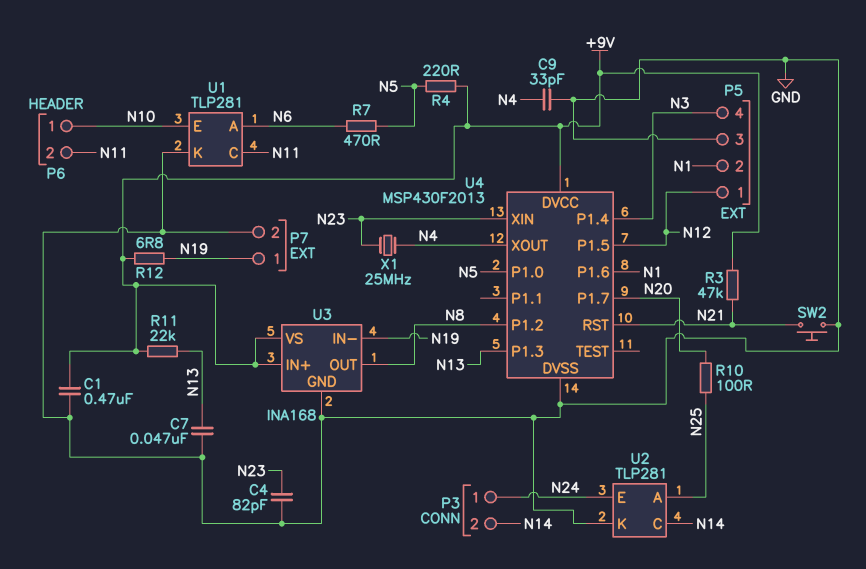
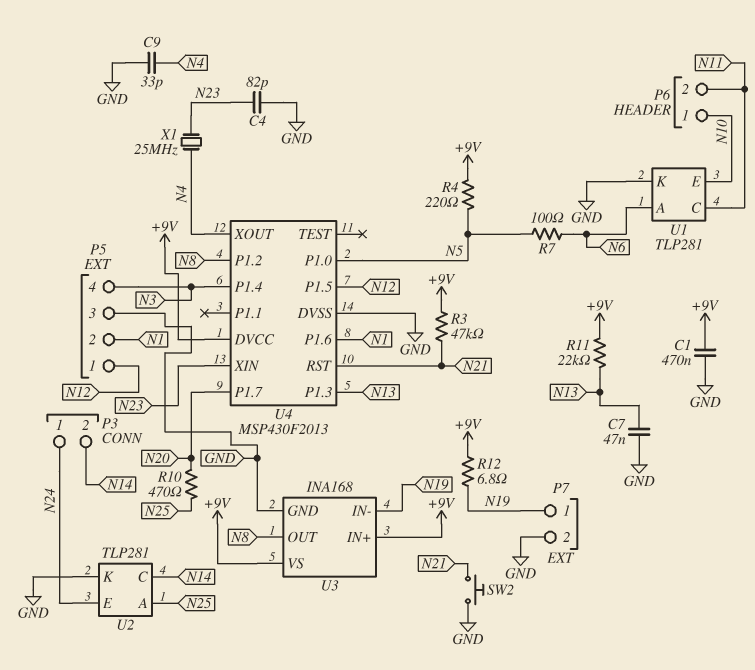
R7: 470 (N5, N6) -> 100 (N5, N6)
R10: 100 (N20, N25) -> 470 (N20, N25)

